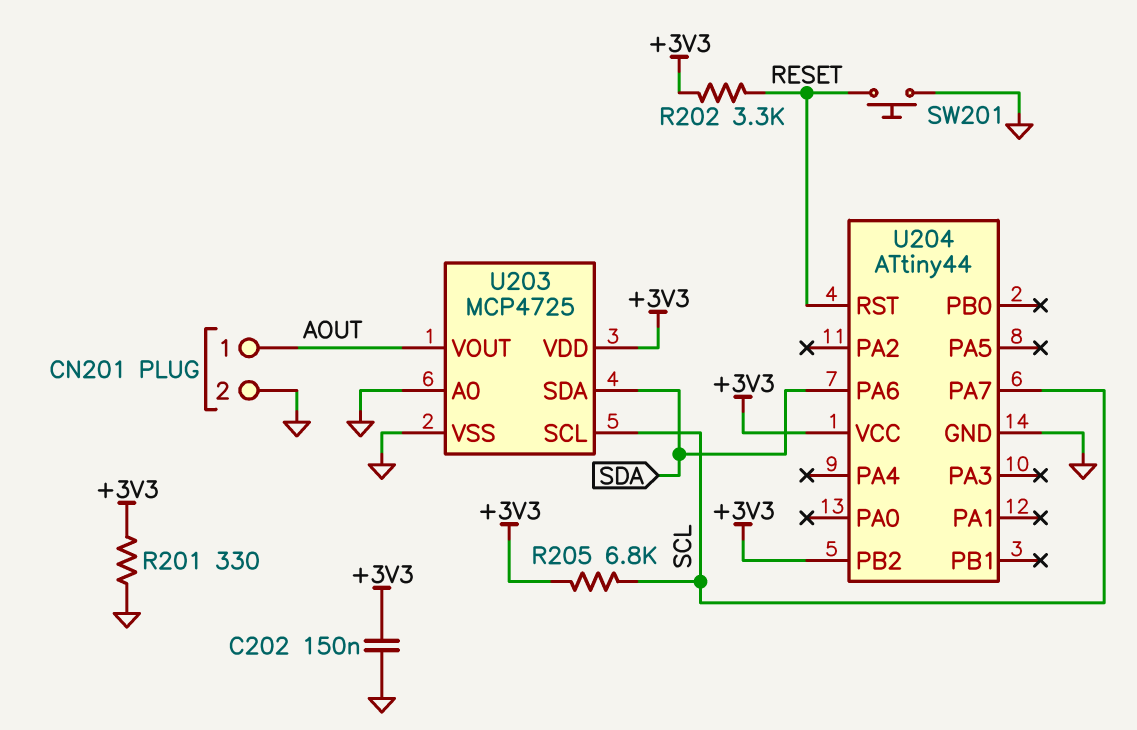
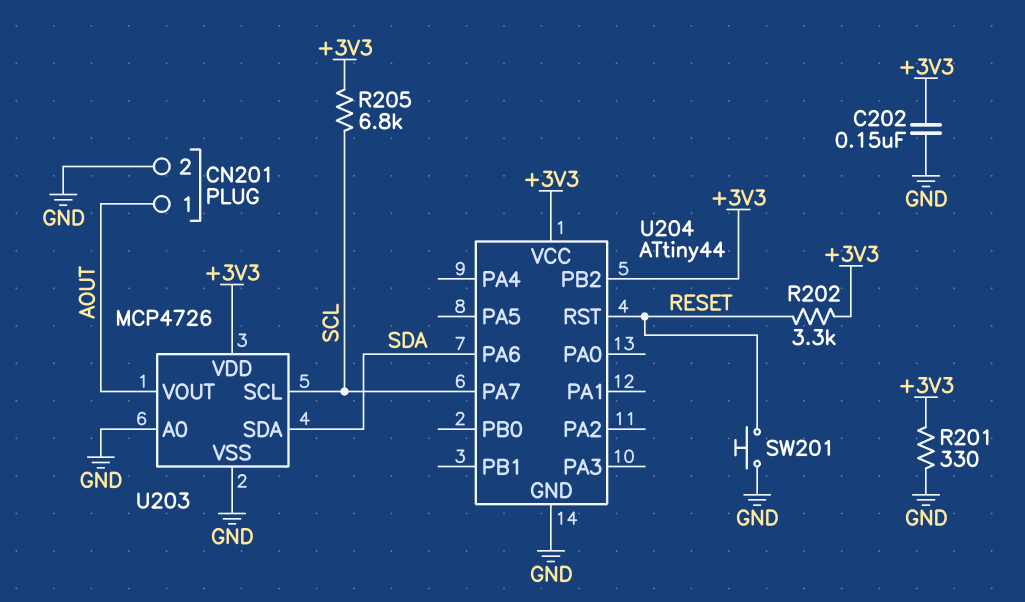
U203: MCP4725 -> MCP4726

